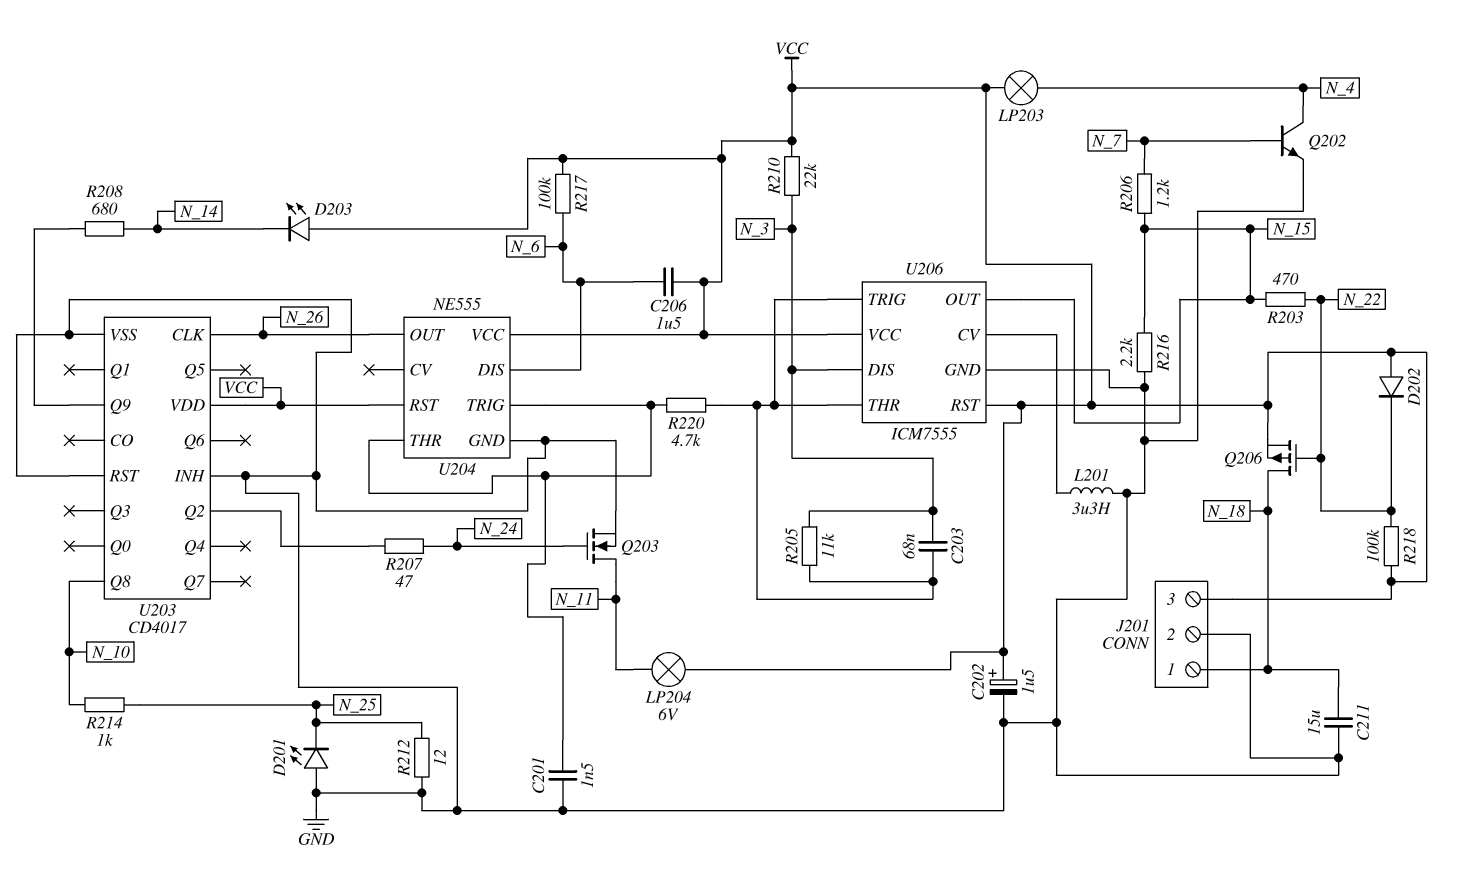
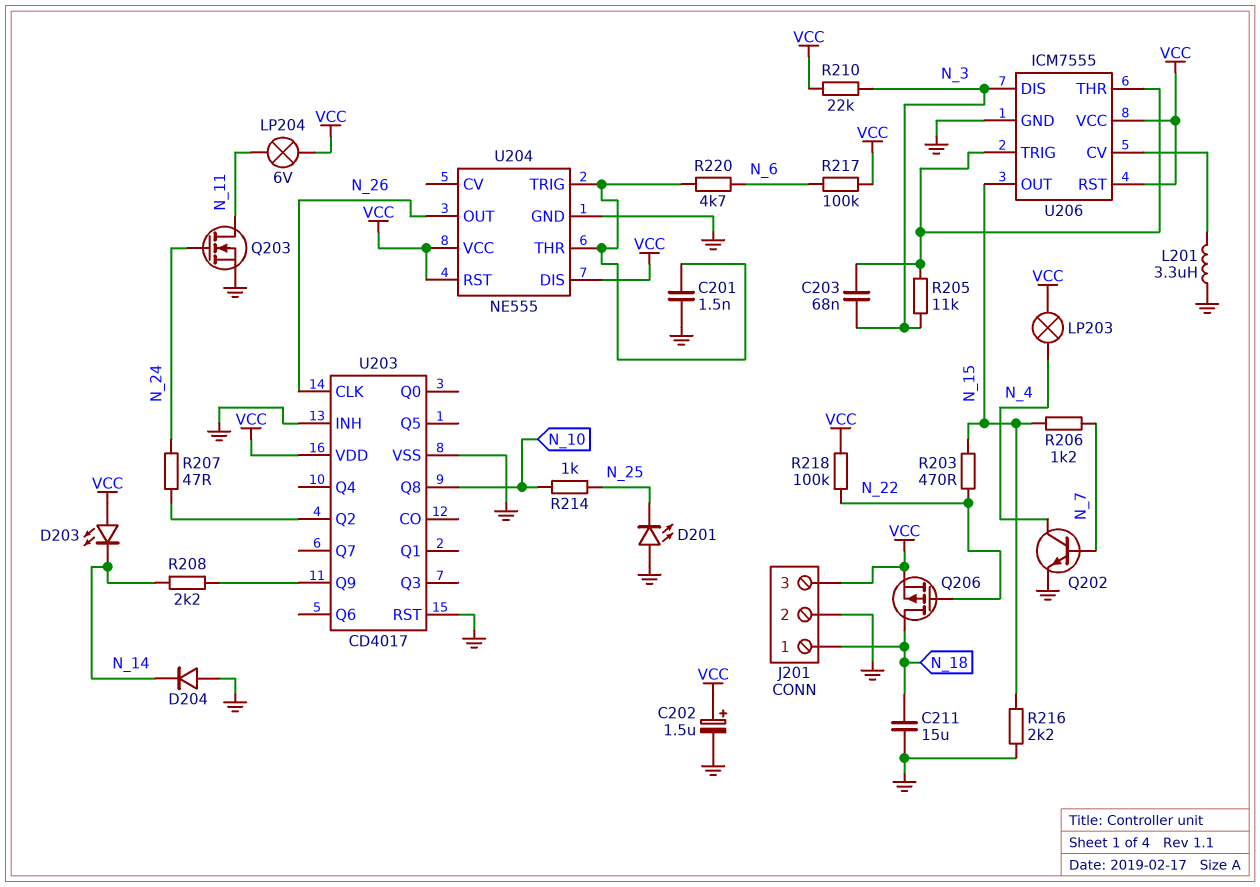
C206: 1.5uF (N_6, VCC) -> none
D202: diode (A VCC, K N_22) -> none
D204: none -> diode (A GND, K N_14)
R208: 680 (N_14, U203/Q9) -> 2.2k (N_14, U203/Q9)
R212: 12 (GND, N_25) -> none
R220: 4.7k (U204/THR, U206/THR) -> 4.7k (N_6, U204/THR)
U204 pin DIS: N_6 -> VCC

